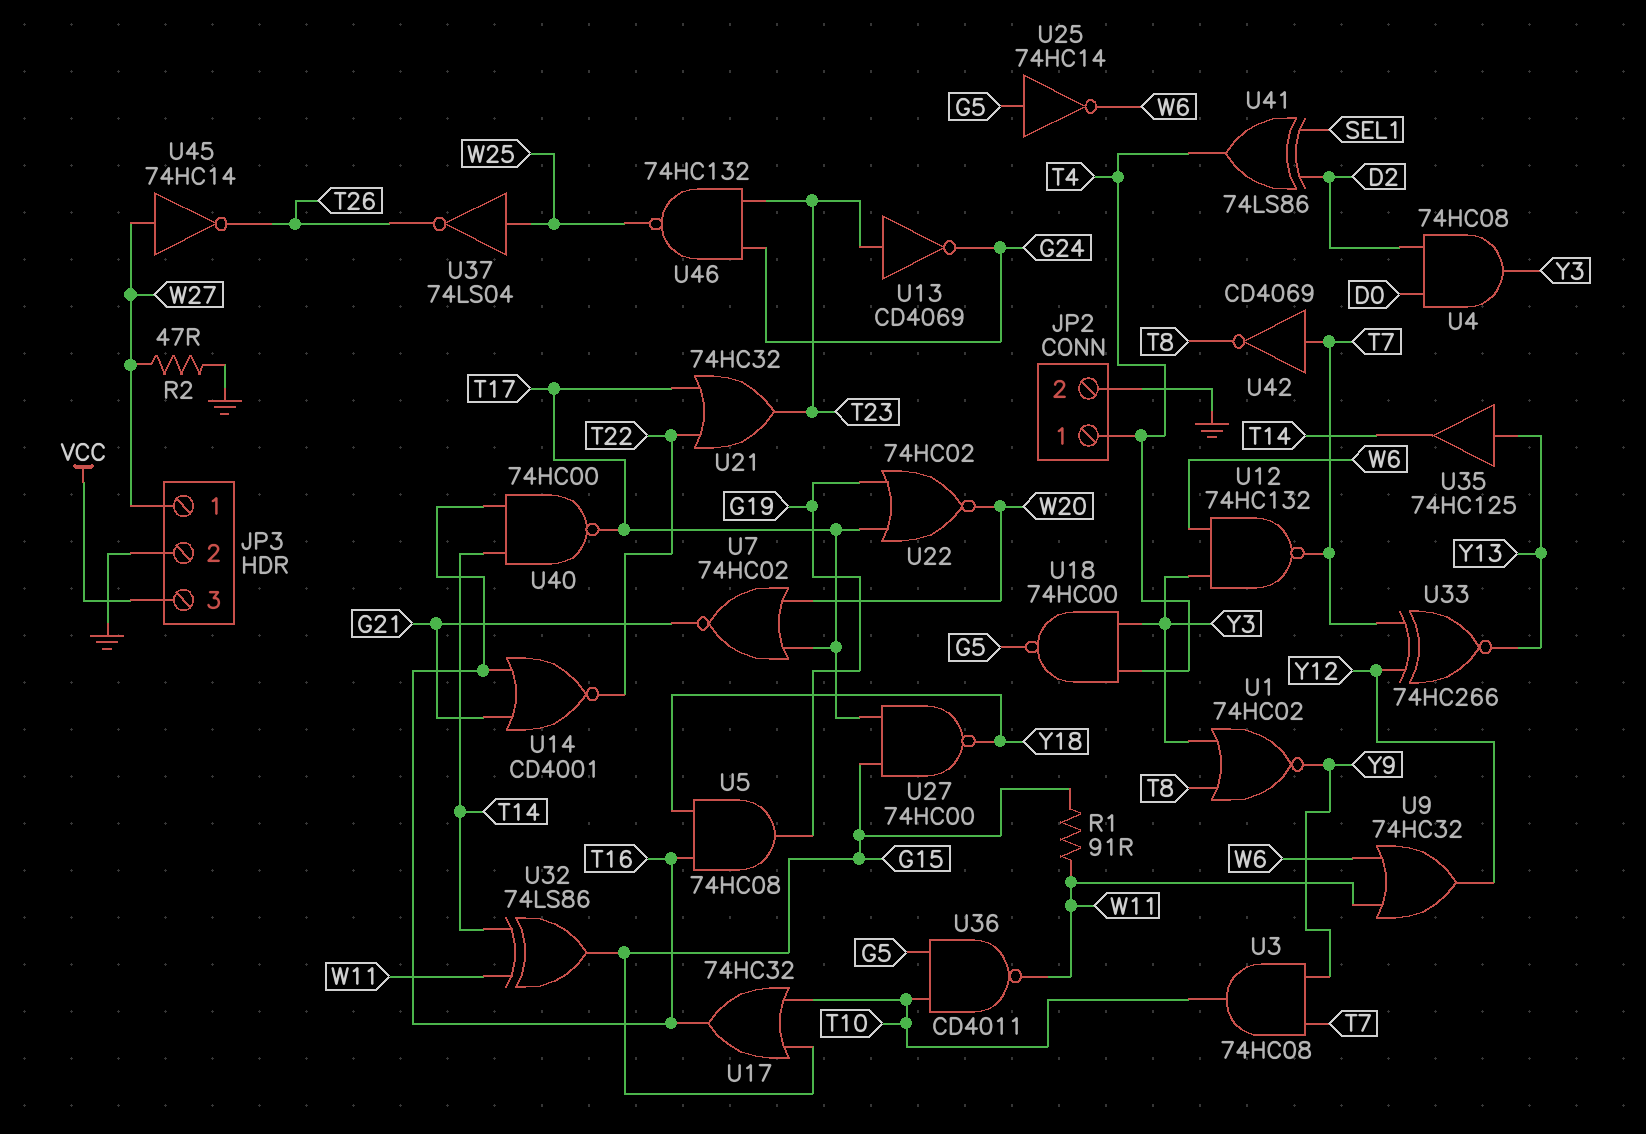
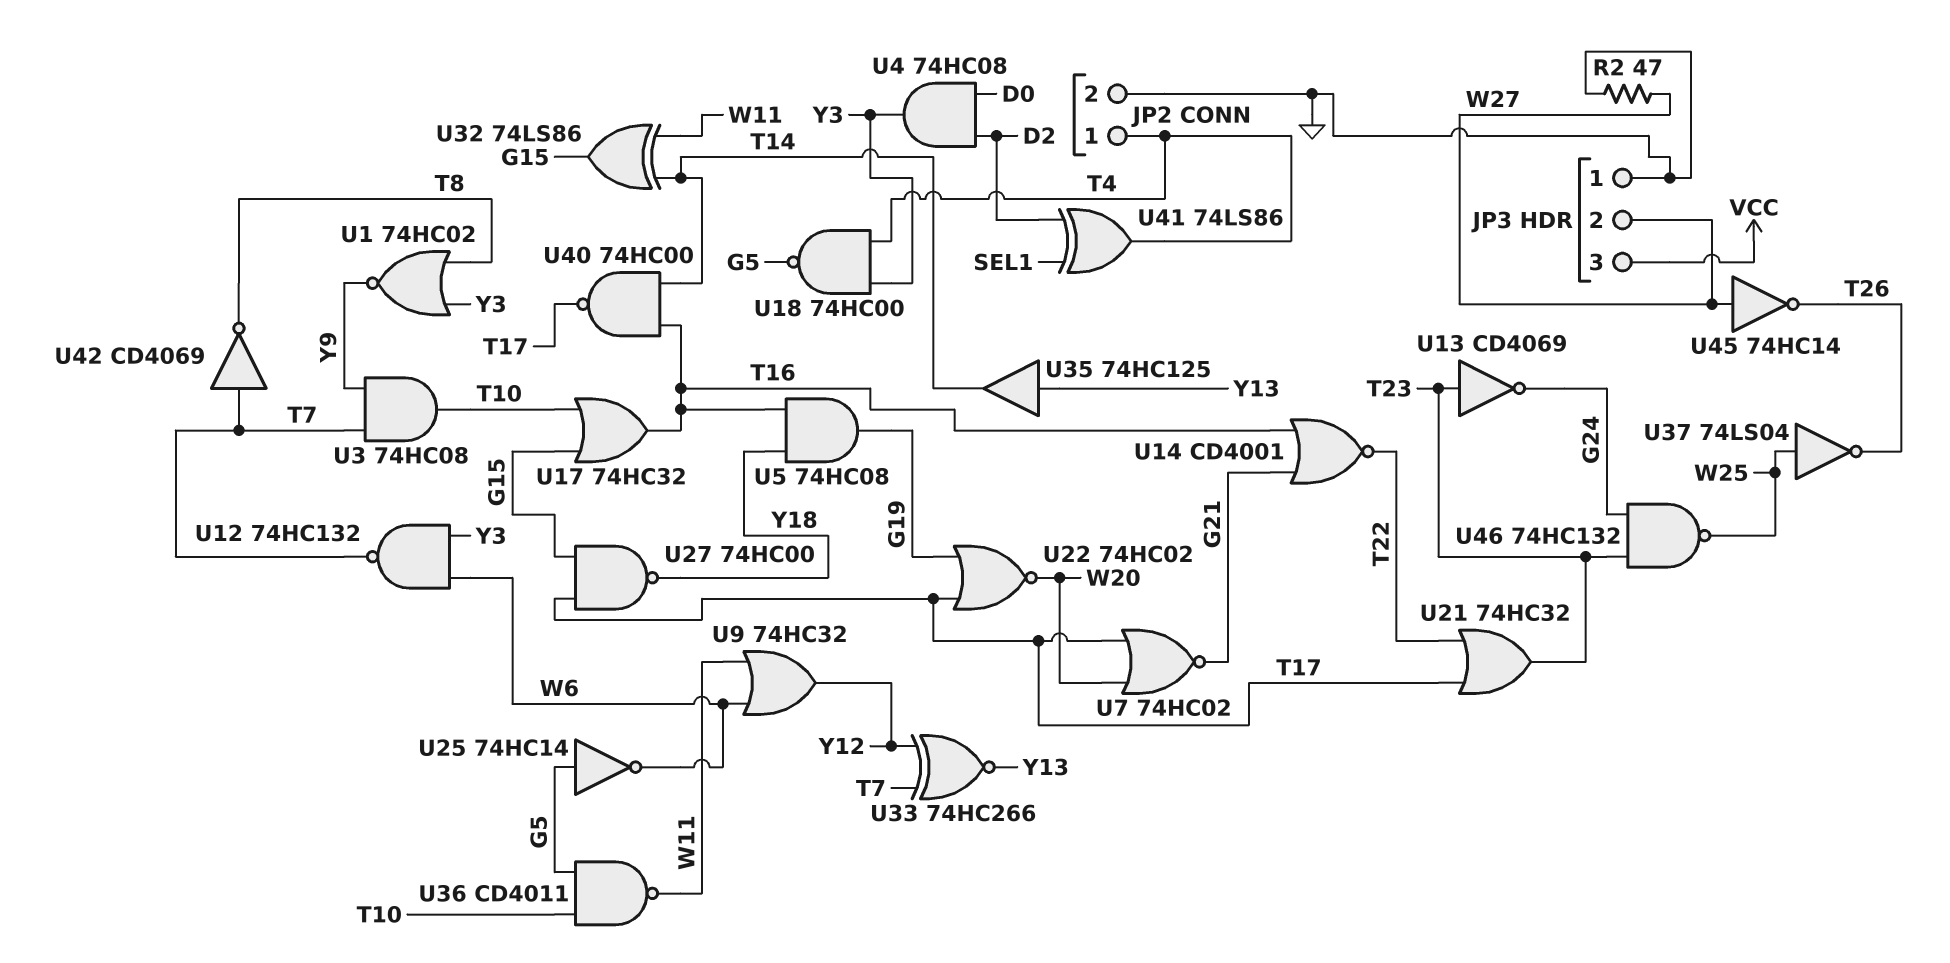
JP3 pin 1: W27 -> GND
JP3 pin 2: GND -> W27
R1: 91 (G15, W11) -> none

